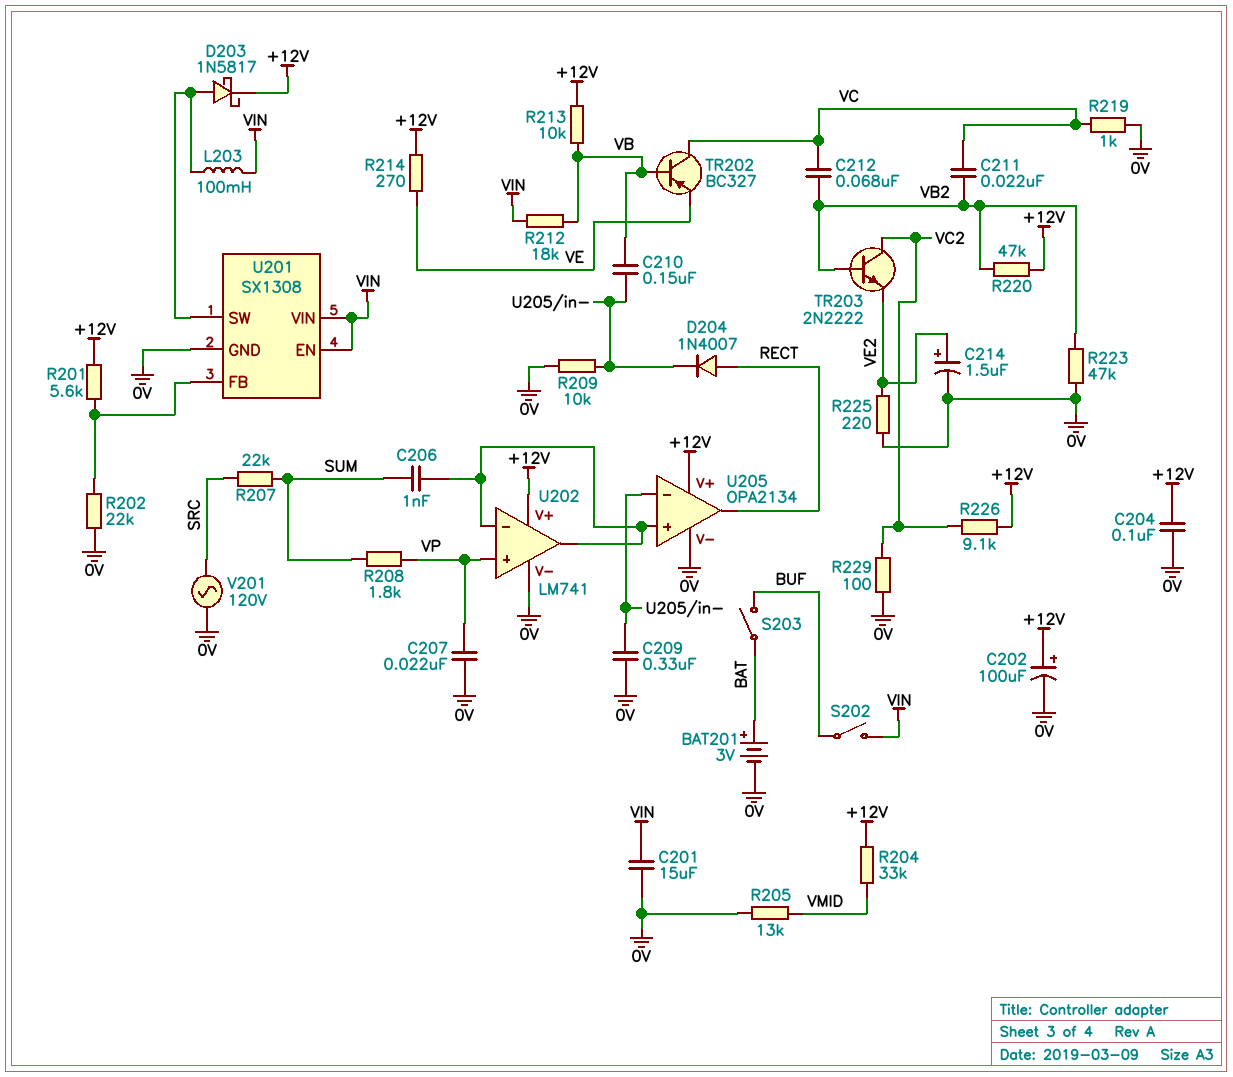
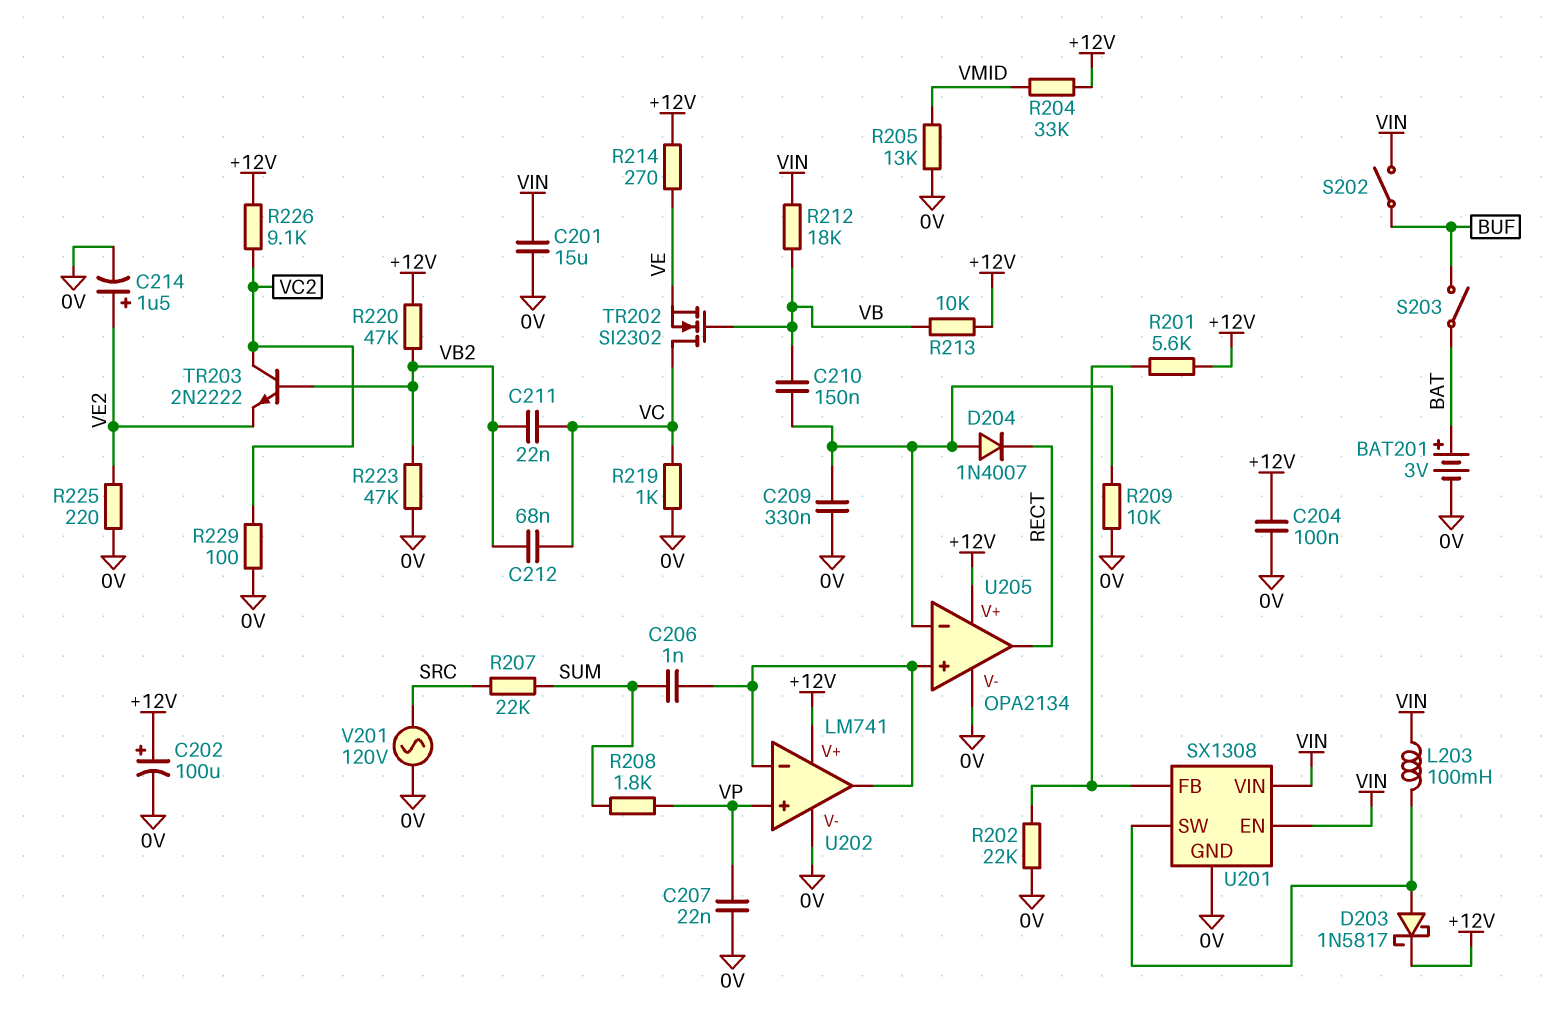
D204: diode 1N4007 (A RECT, K U205/in-) -> diode 1N4007 (A U205/in-, K RECT)
TR202: PNP BC327 (B VB, C VC, E VE) -> NMOS SI2302 (G VB, D VC, S VE)

